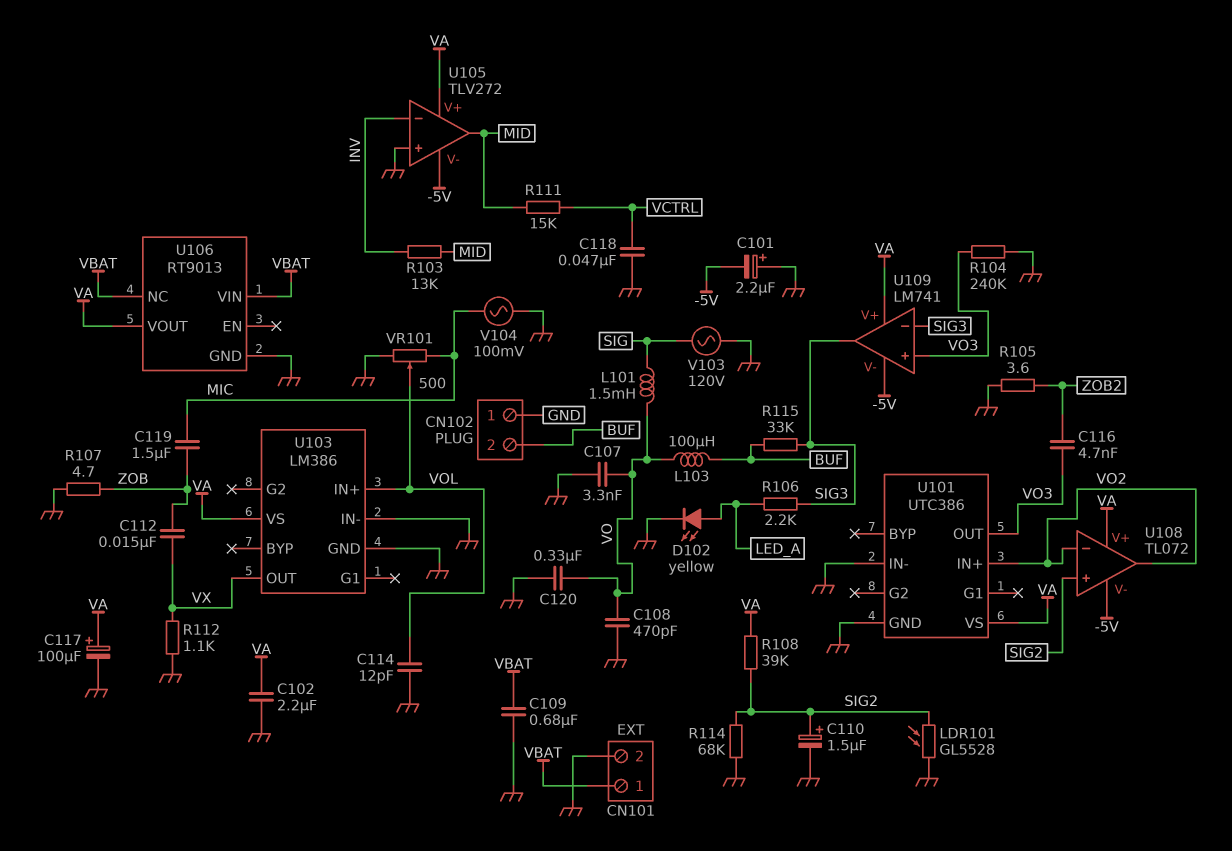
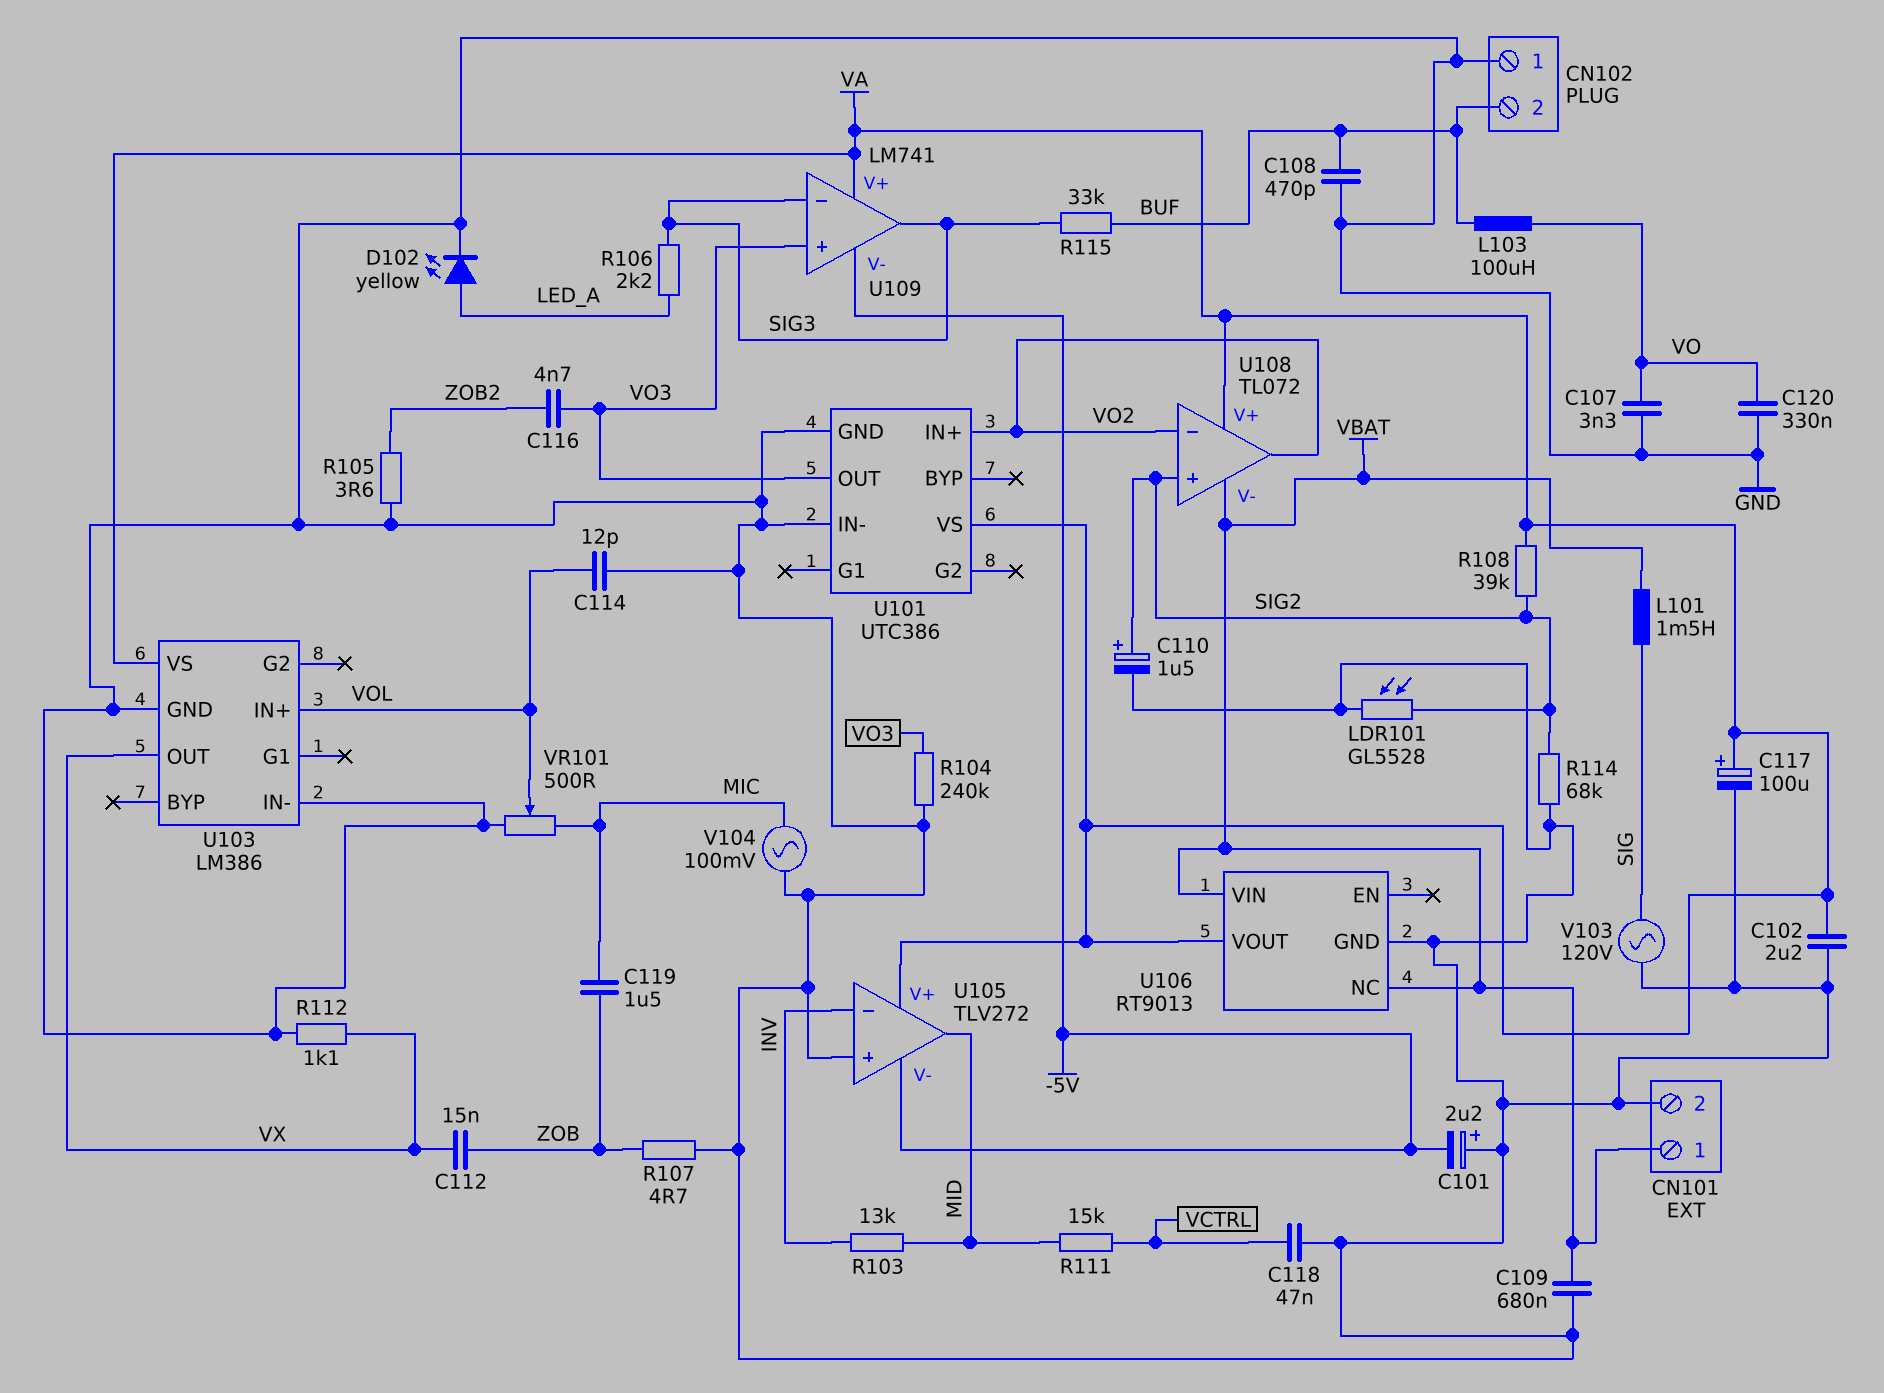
C108: 470pF (GND, VO) -> 470pF (BUF, GND)
L101: 1.5mH (SIG, VO) -> 1.5mH (SIG, VBAT)
U108 pin V-: -5V -> VBAT

